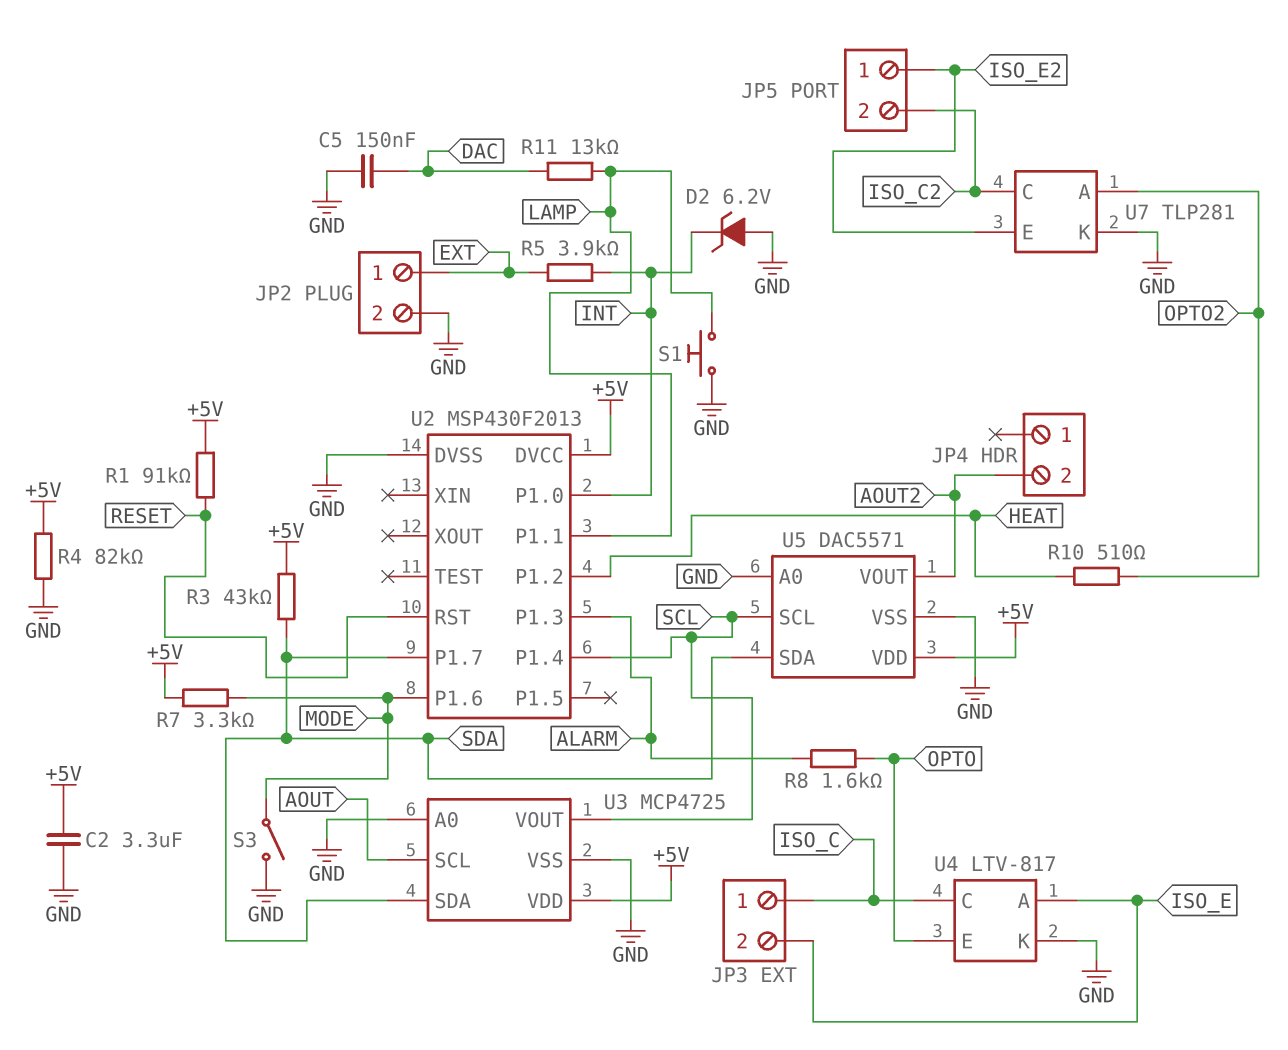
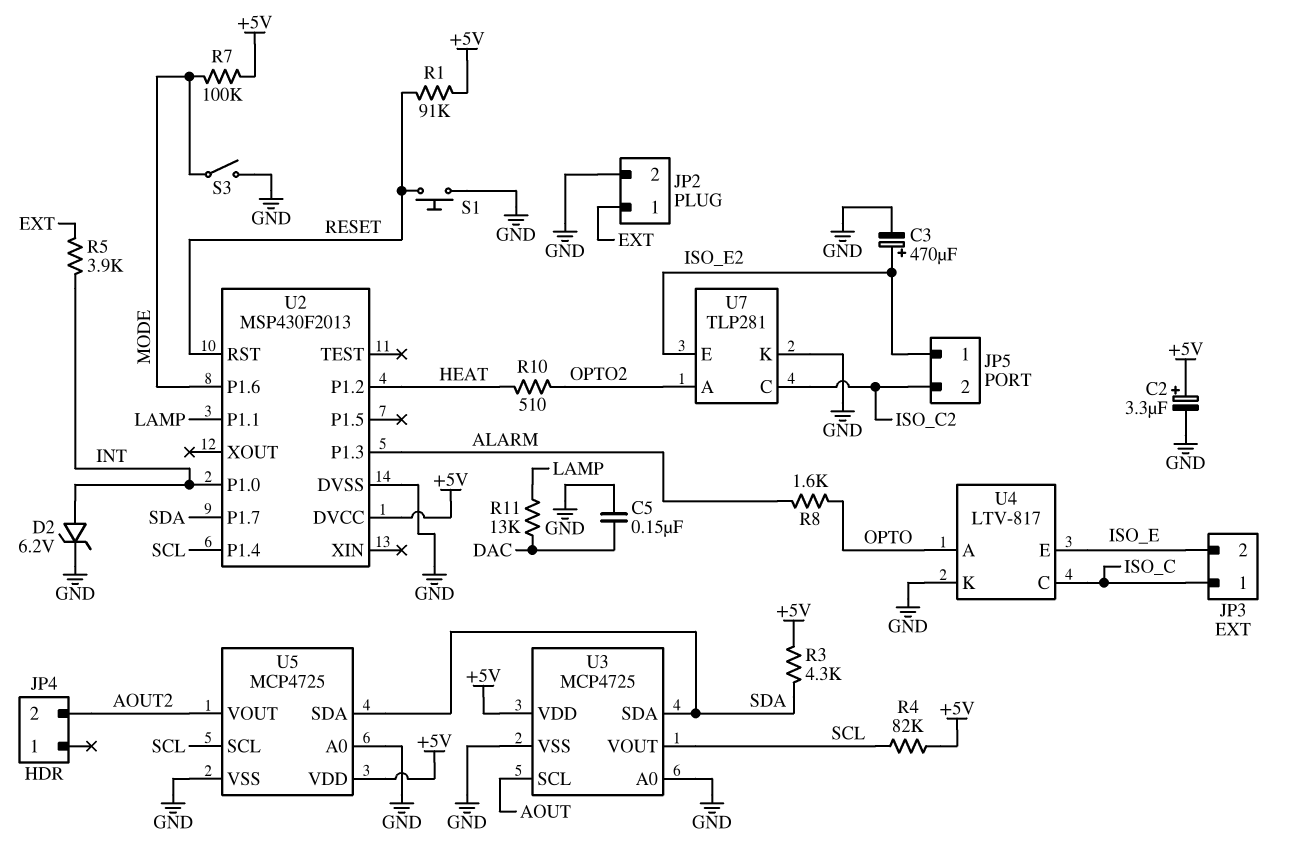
C2: 3.3uF (+5V, GND) -> 3.3uF (plus +5V, minus GND)
C3: none -> 470uF (plus ISO_E2, minus GND)
D2: zener 6.2V (A GND, K INT) -> zener 6.2V (A INT, K GND)
R3: 43k (+5V, SDA) -> 4.3k (+5V, SDA)
R4: 82k (+5V, GND) -> 82k (+5V, SCL)
R7: 3.3k (+5V, MODE) -> 100k (+5V, MODE)
S1: button (GND, LAMP) -> button (GND, RESET)
U4 pin A: ISO_E -> OPTO
U4 pin E: OPTO -> ISO_E
U5: DAC5571 -> MCP4725

